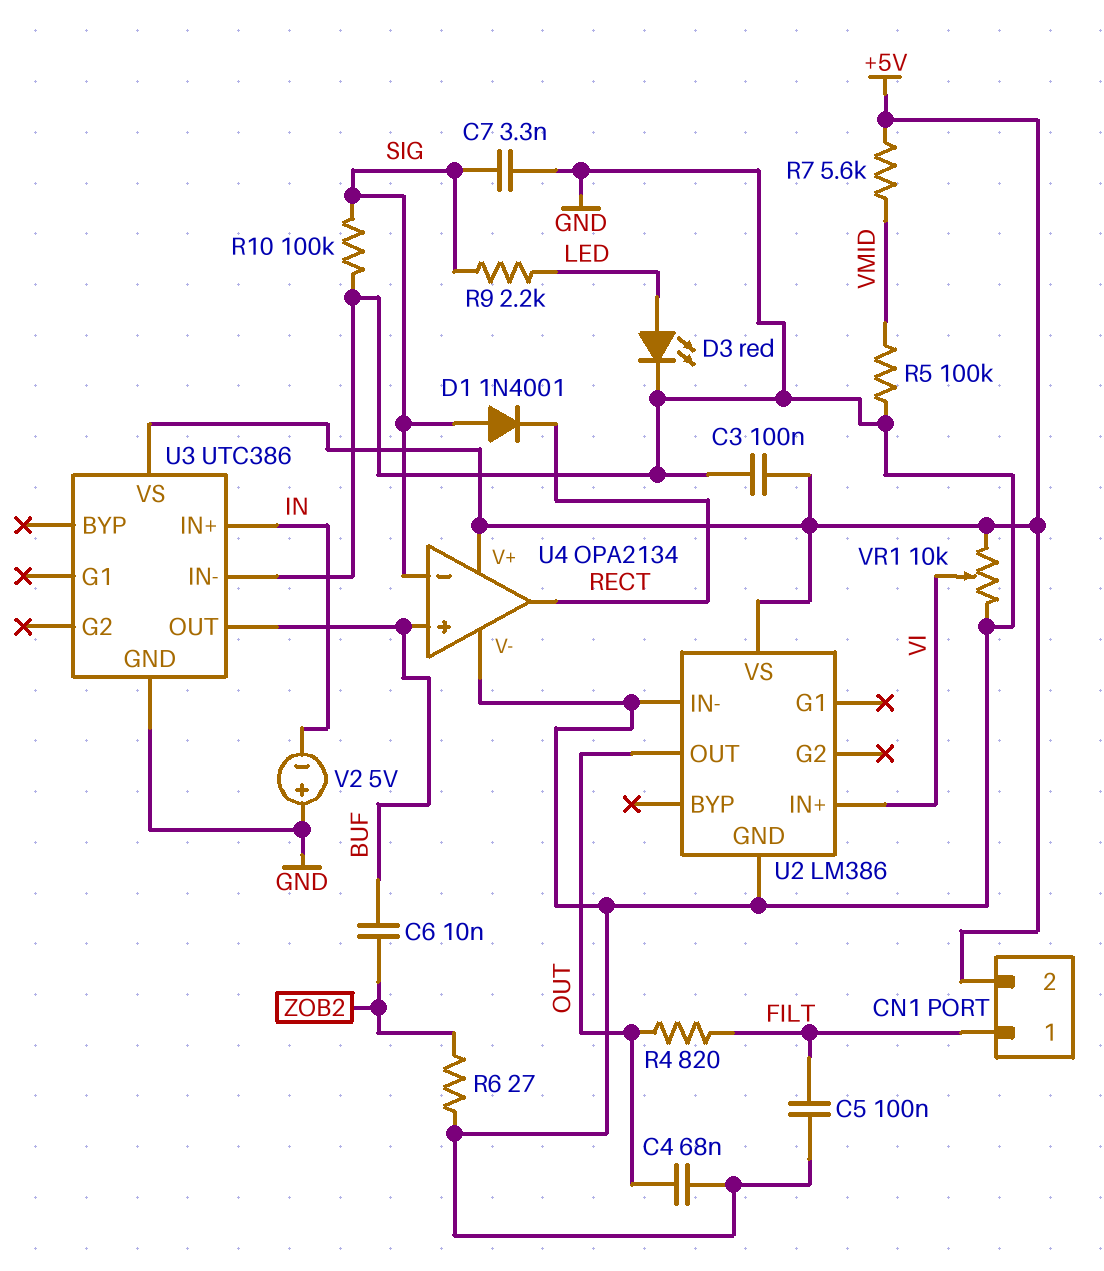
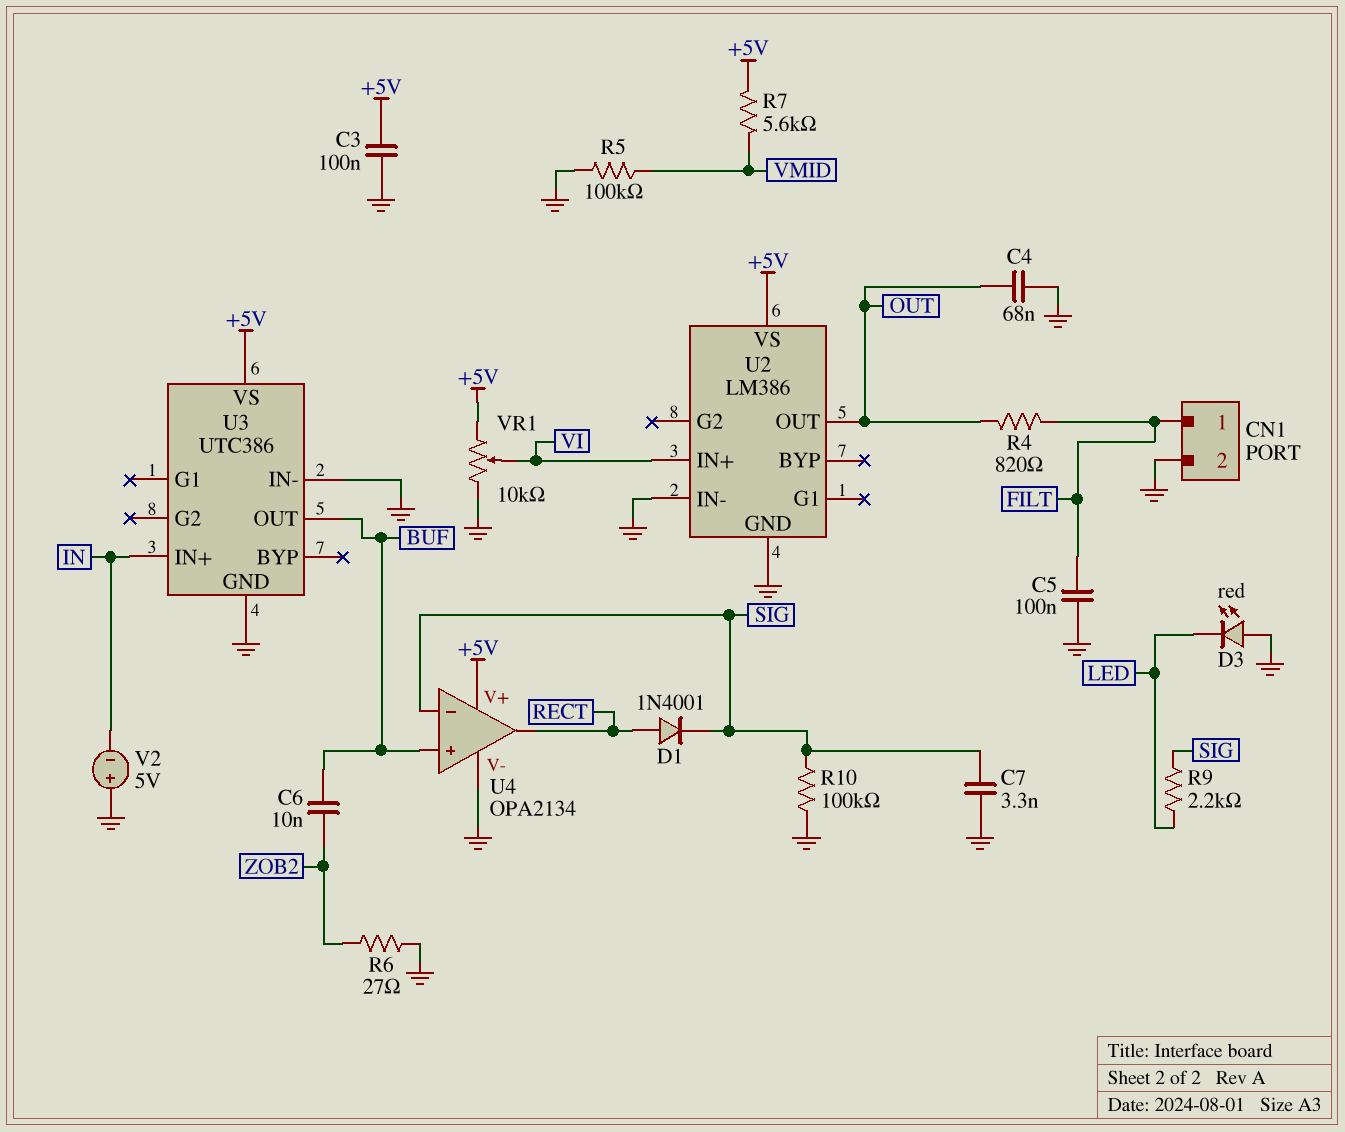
CN1 pin 2: +5V -> GND
D1: diode 1N4001 (A SIG, K RECT) -> diode 1N4001 (A RECT, K SIG)
D3: LED red (A LED, K GND) -> LED red (A GND, K LED)

